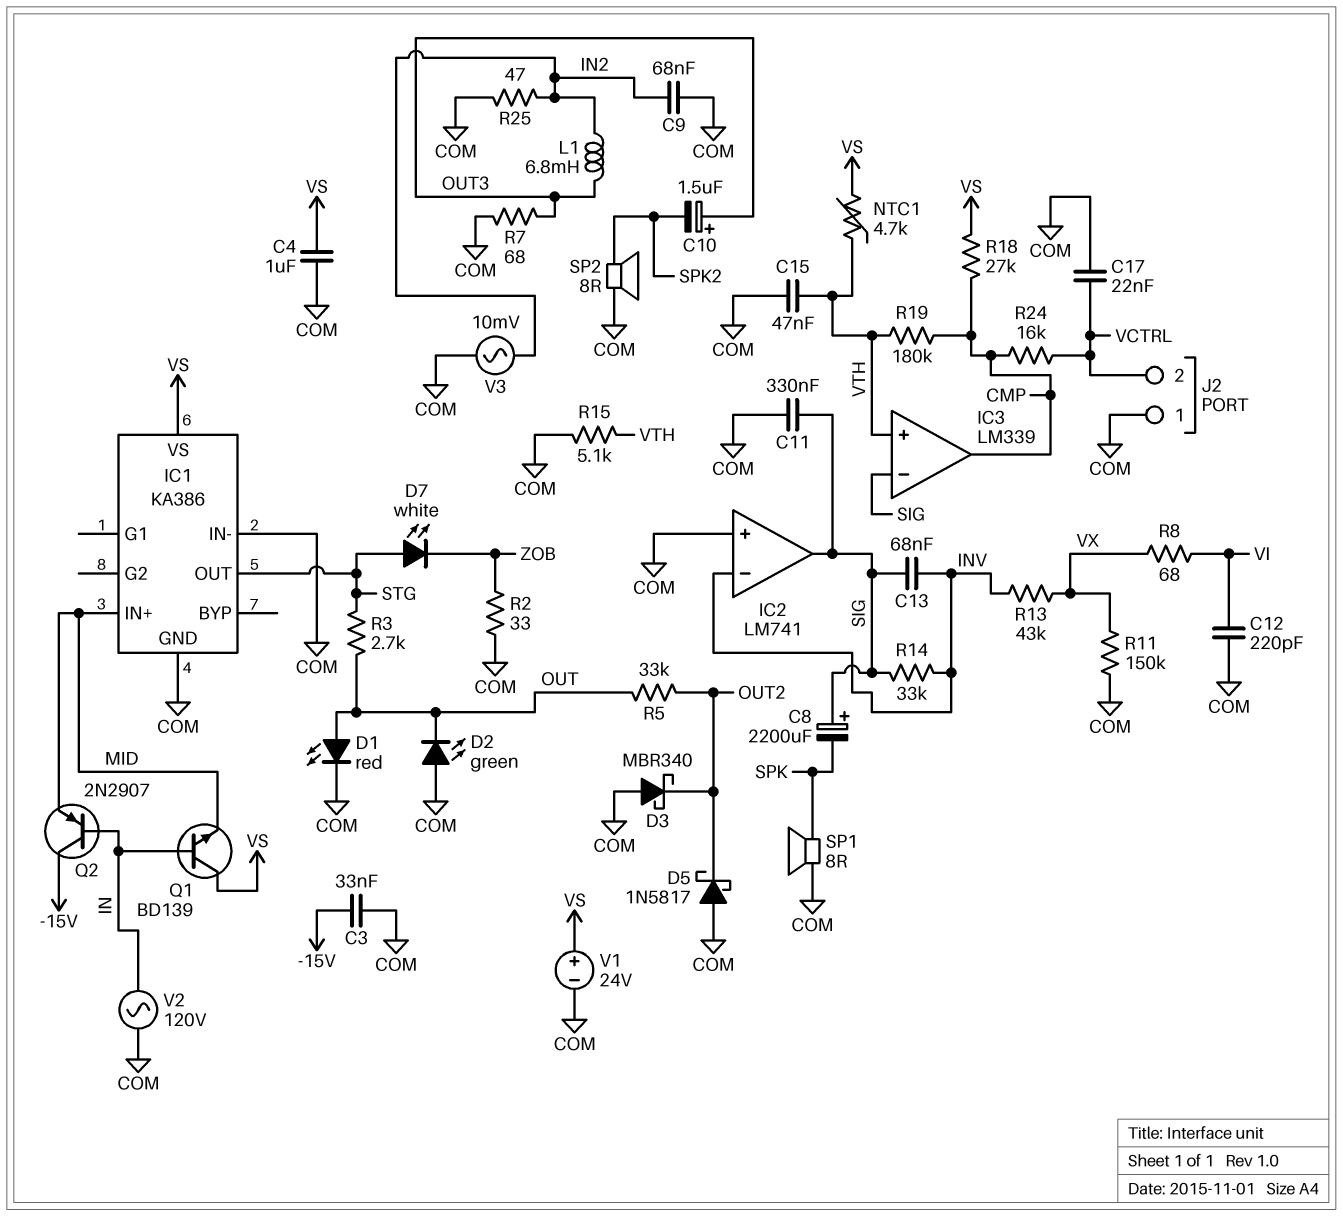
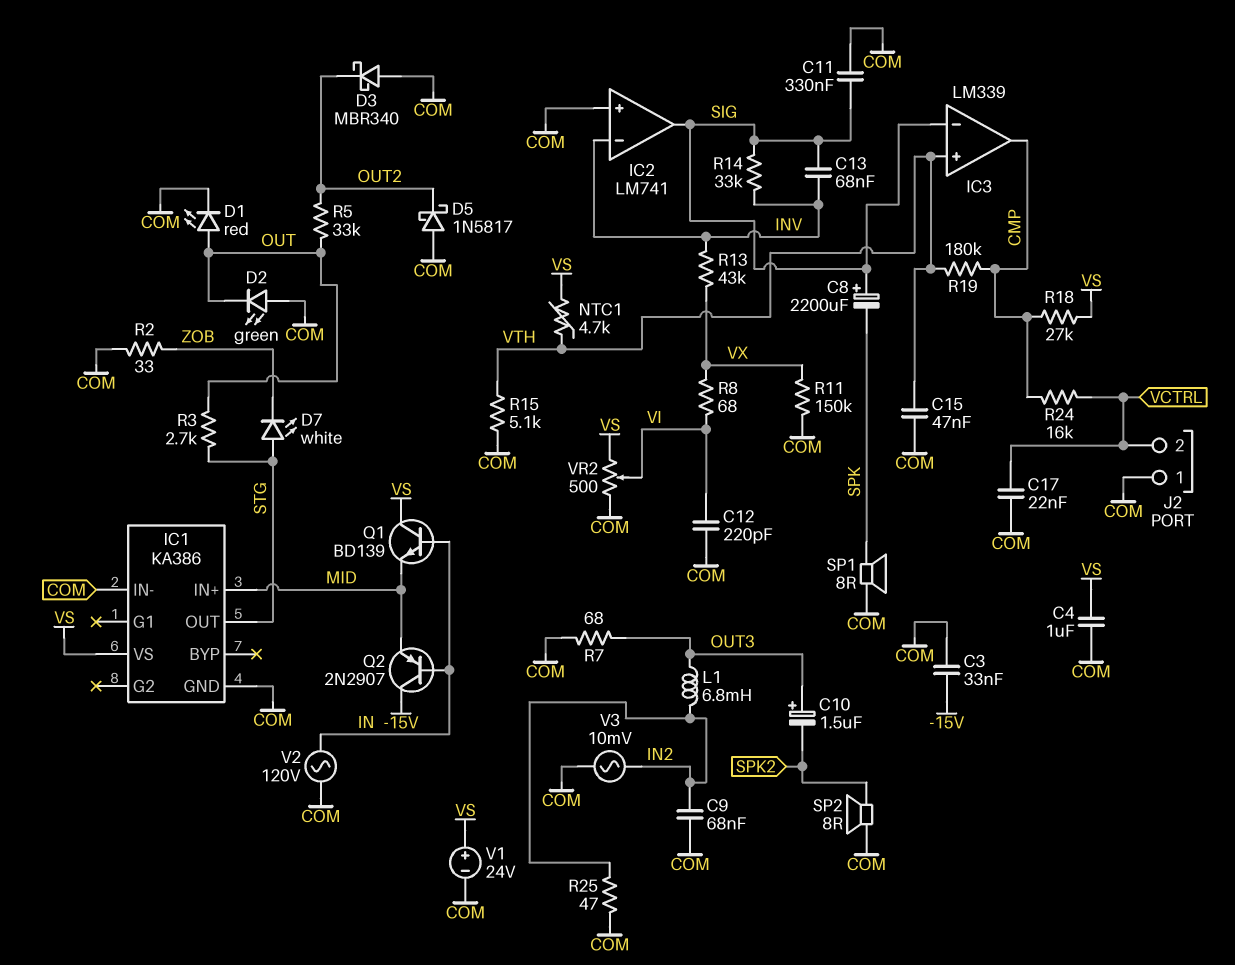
VR2: none -> 500 (COM, VS, wiper VI)

